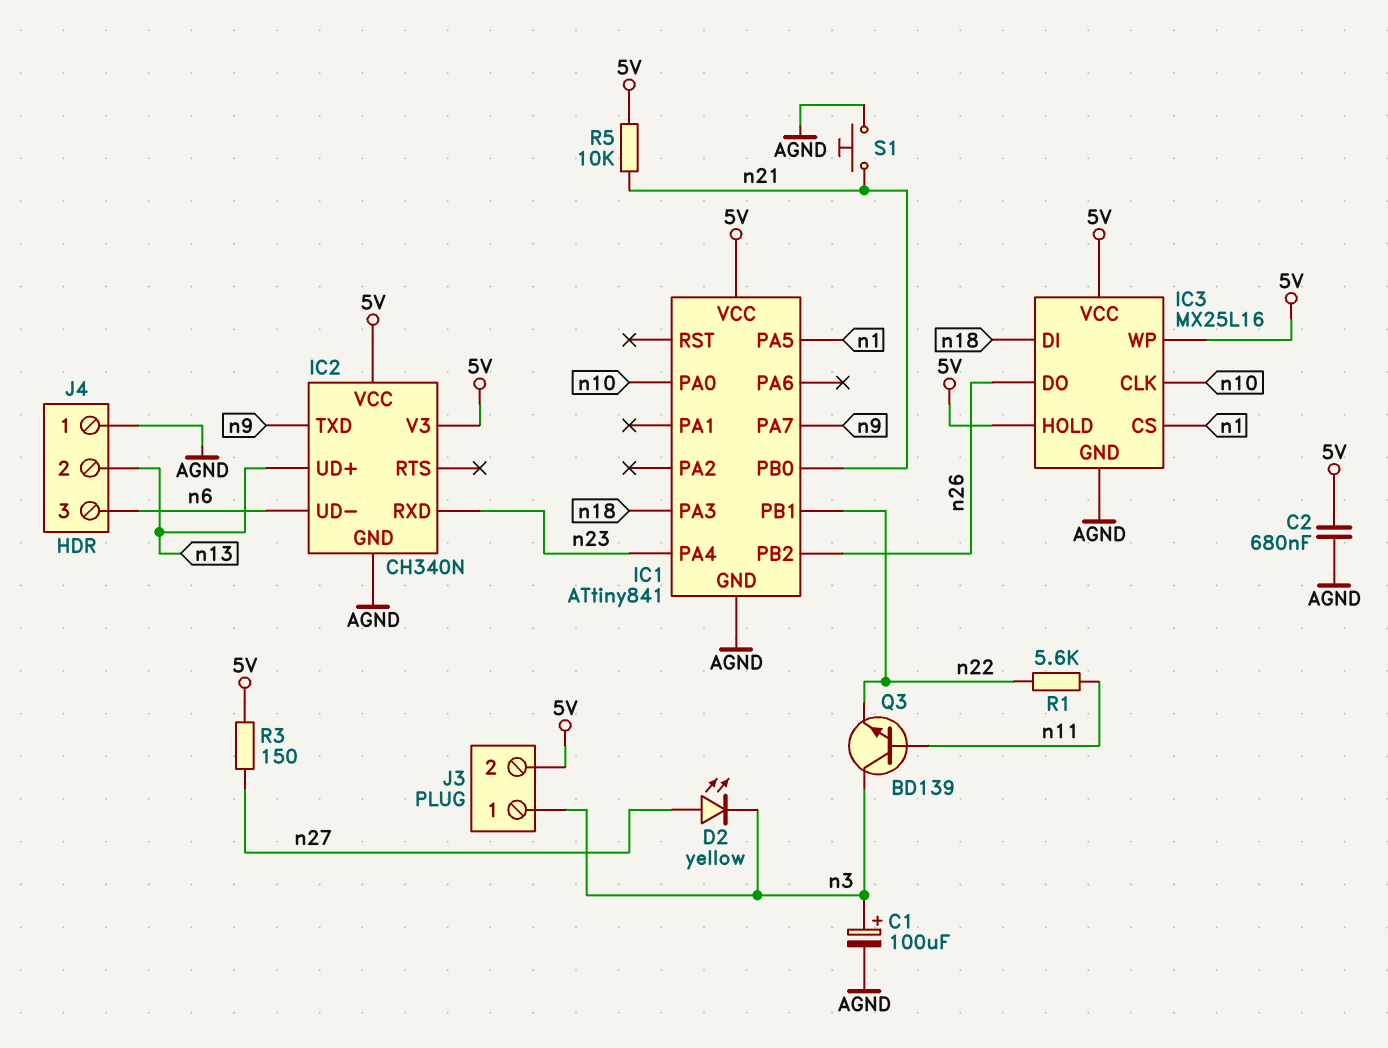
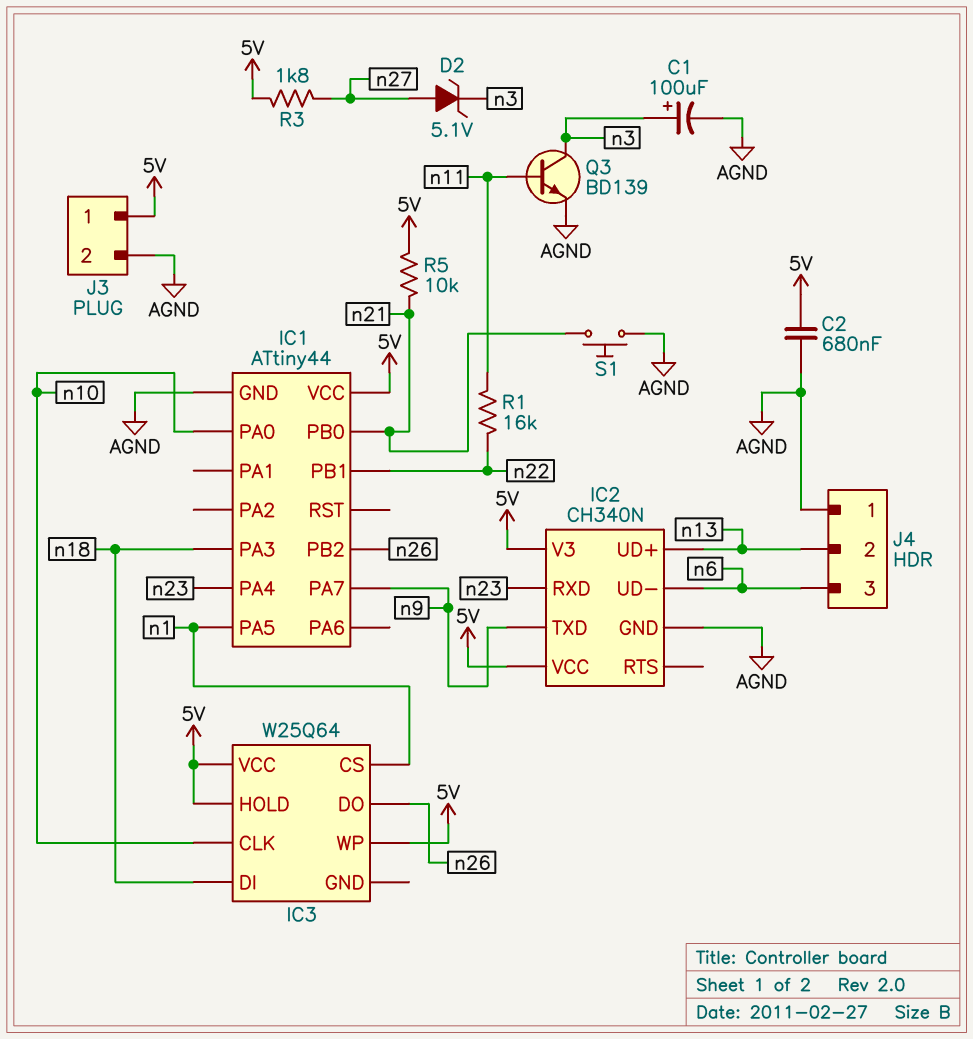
D2: LED yellow (A n27, K n3) -> zener 5.1V (A n27, K n3)
IC1: ATtiny841 -> ATtiny44
IC3: MX25L16 -> W25Q64
IC3 pin GND: AGND -> none
J3 pin 1: n3 -> 5V
J3 pin 2: 5V -> AGND
Q3: NPN BD139 (B n11, C n3, E n22) -> NPN BD139 (B n11, C n3, E AGND)
R1: 5.6k (n11, n22) -> 16k (n11, n22)
R3: 150 (5V, n27) -> 1.8k (5V, n27)

